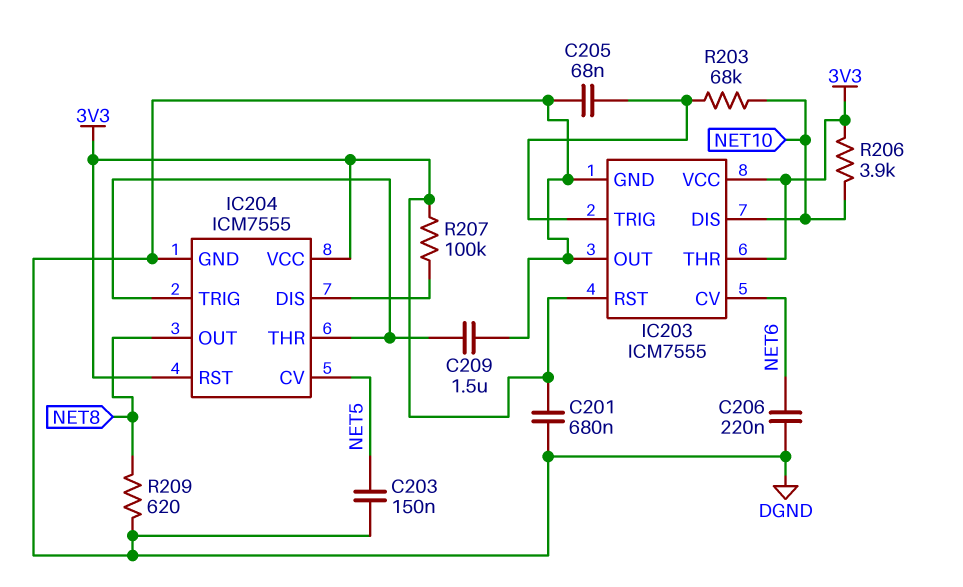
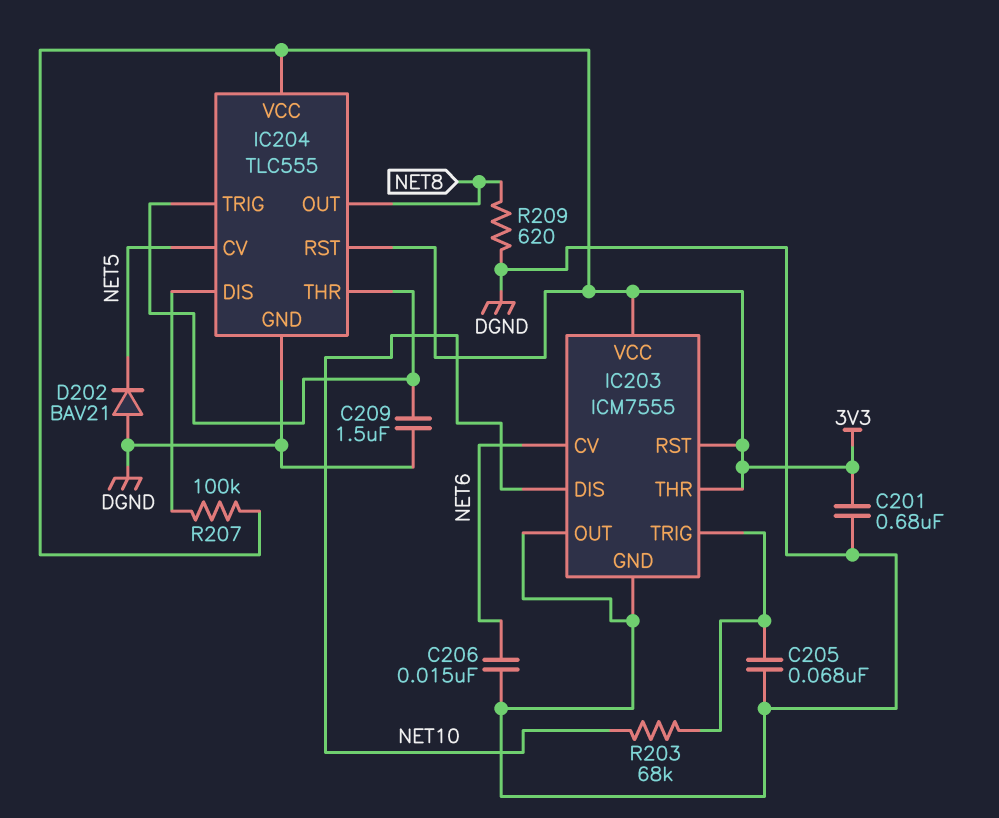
C203: 150nF (DGND, NET5) -> none
C206: 220nF (DGND, NET6) -> 15nF (DGND, NET6)
D202: none -> diode BAV21 (A DGND, K NET5)
IC204: ICM7555 -> TLC555
R206: 3.9k (3V3, NET10) -> none

